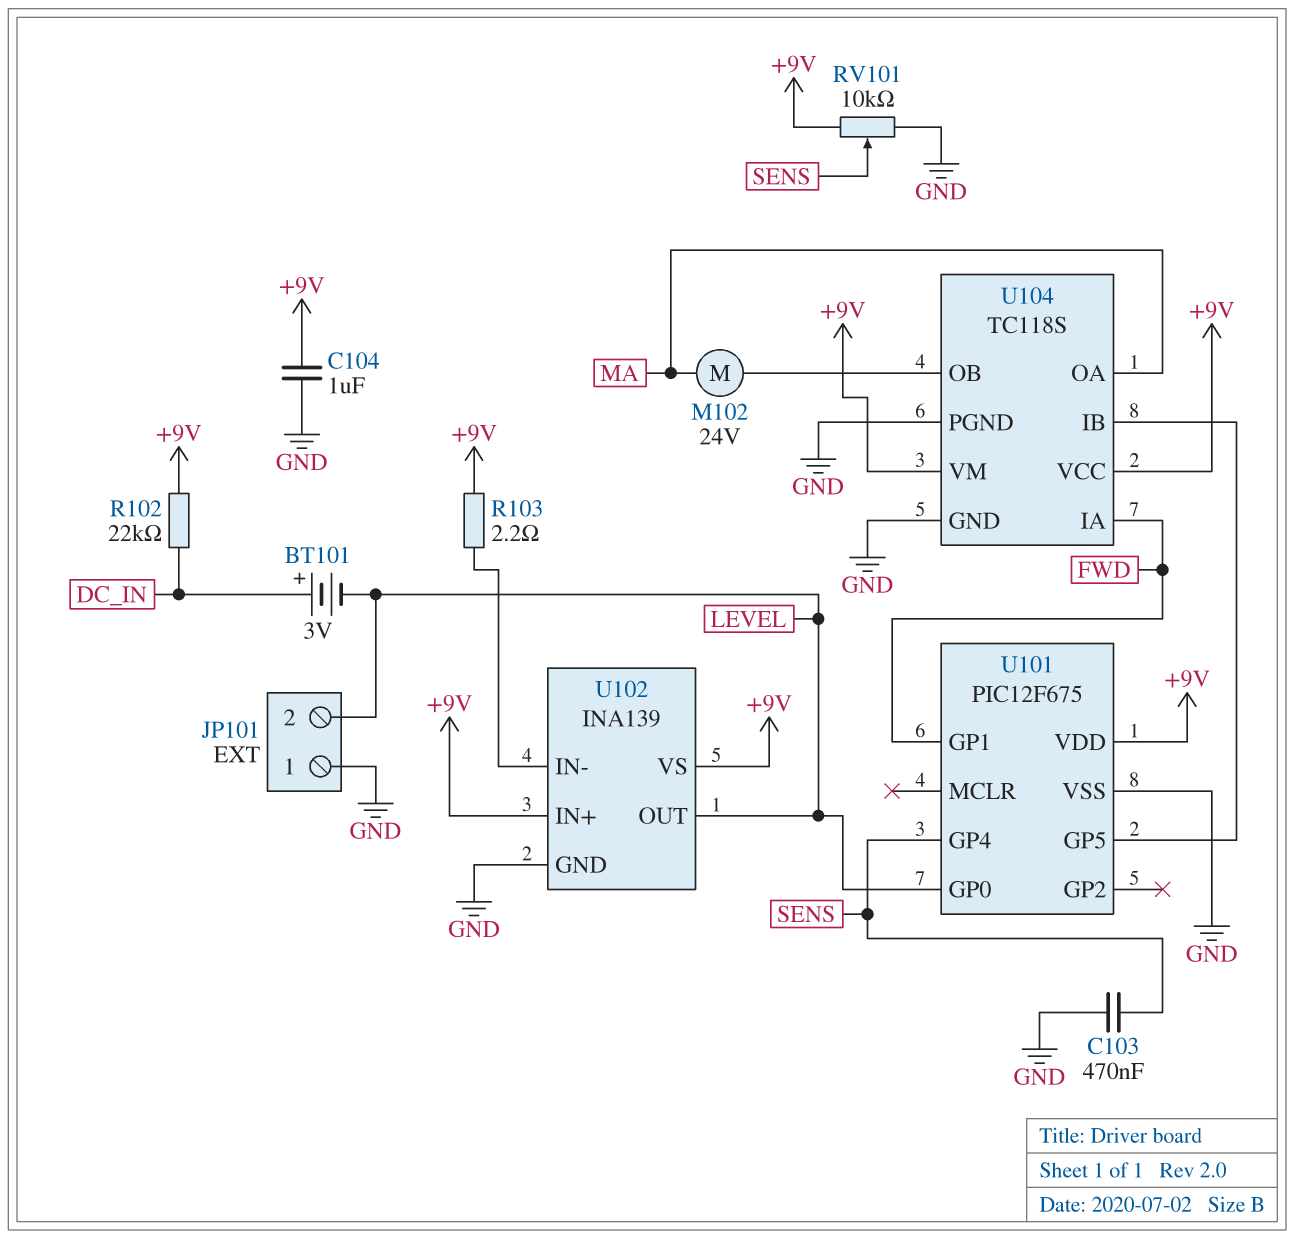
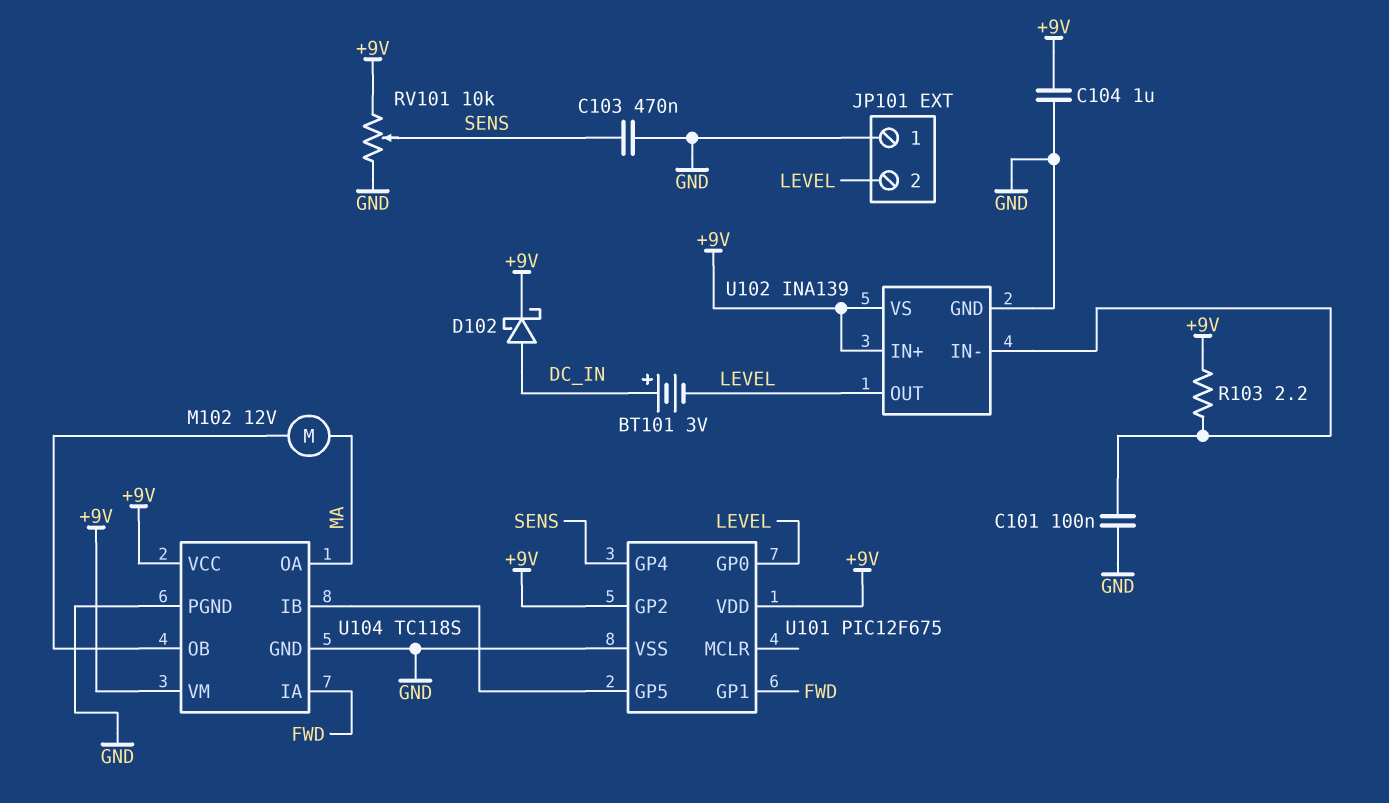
C101: none -> 100nF (GND, U102/IN-)
D102: none -> schottky (A DC_IN, K +9V)
M102: motor 24V (MA, U104/OB) -> motor 12V (MA, U104/OB)
R102: 22k (+9V, DC_IN) -> none
U101 pin GP2: none -> +9V

